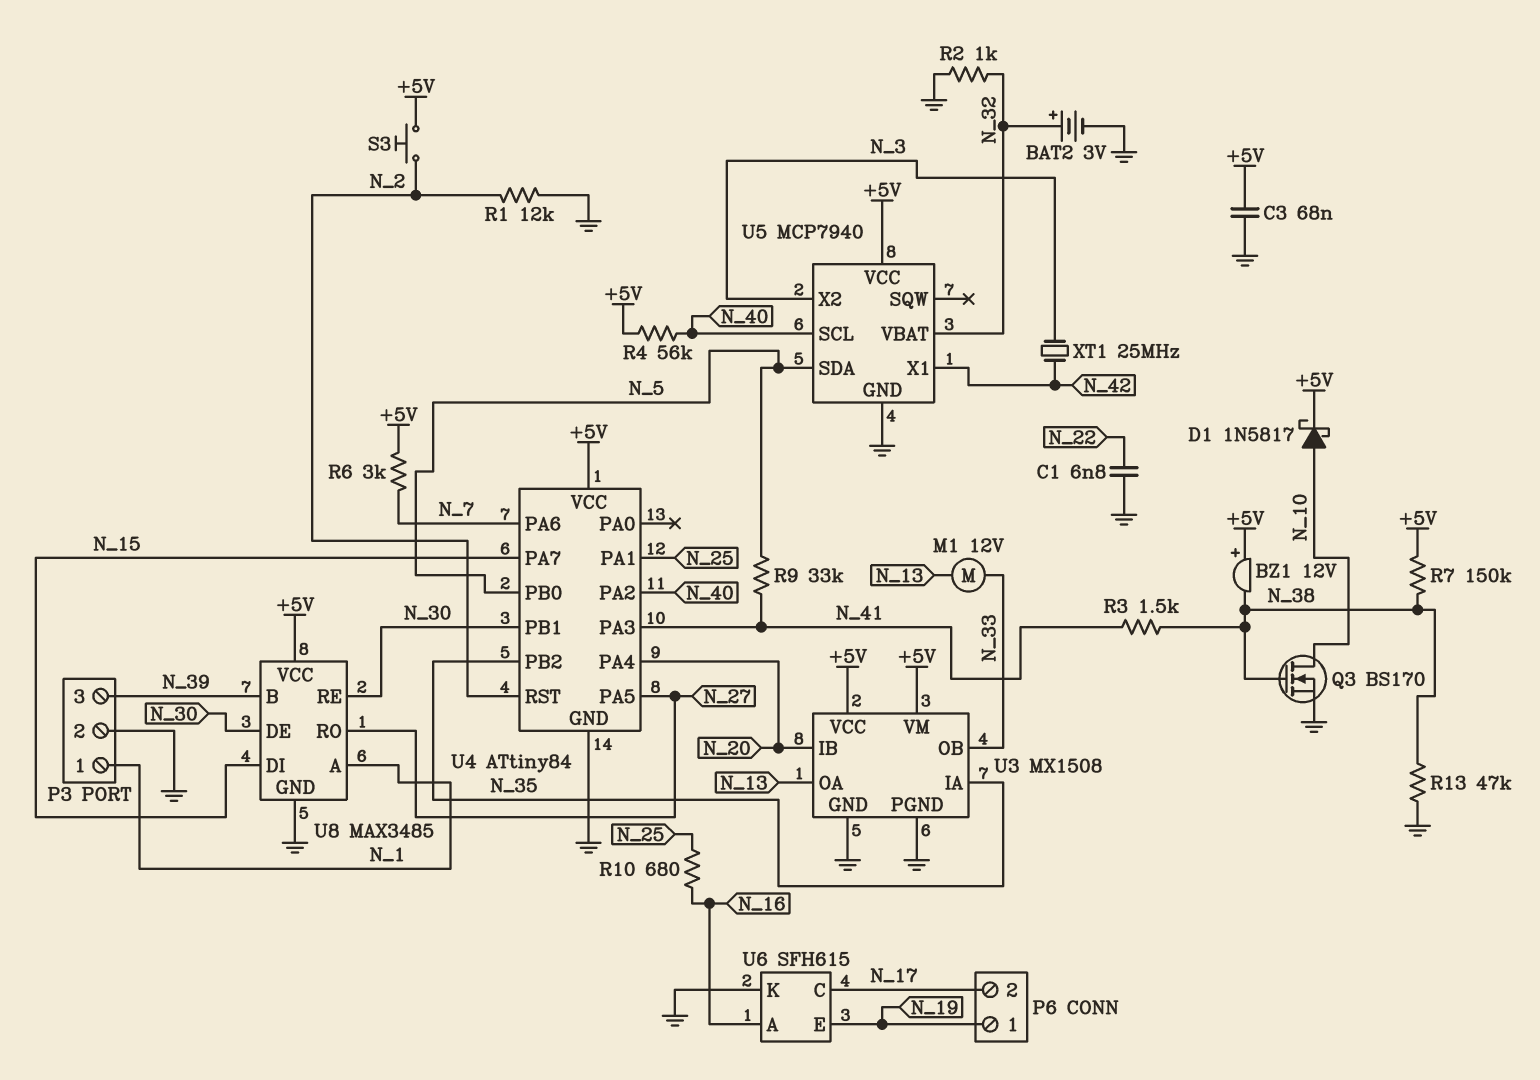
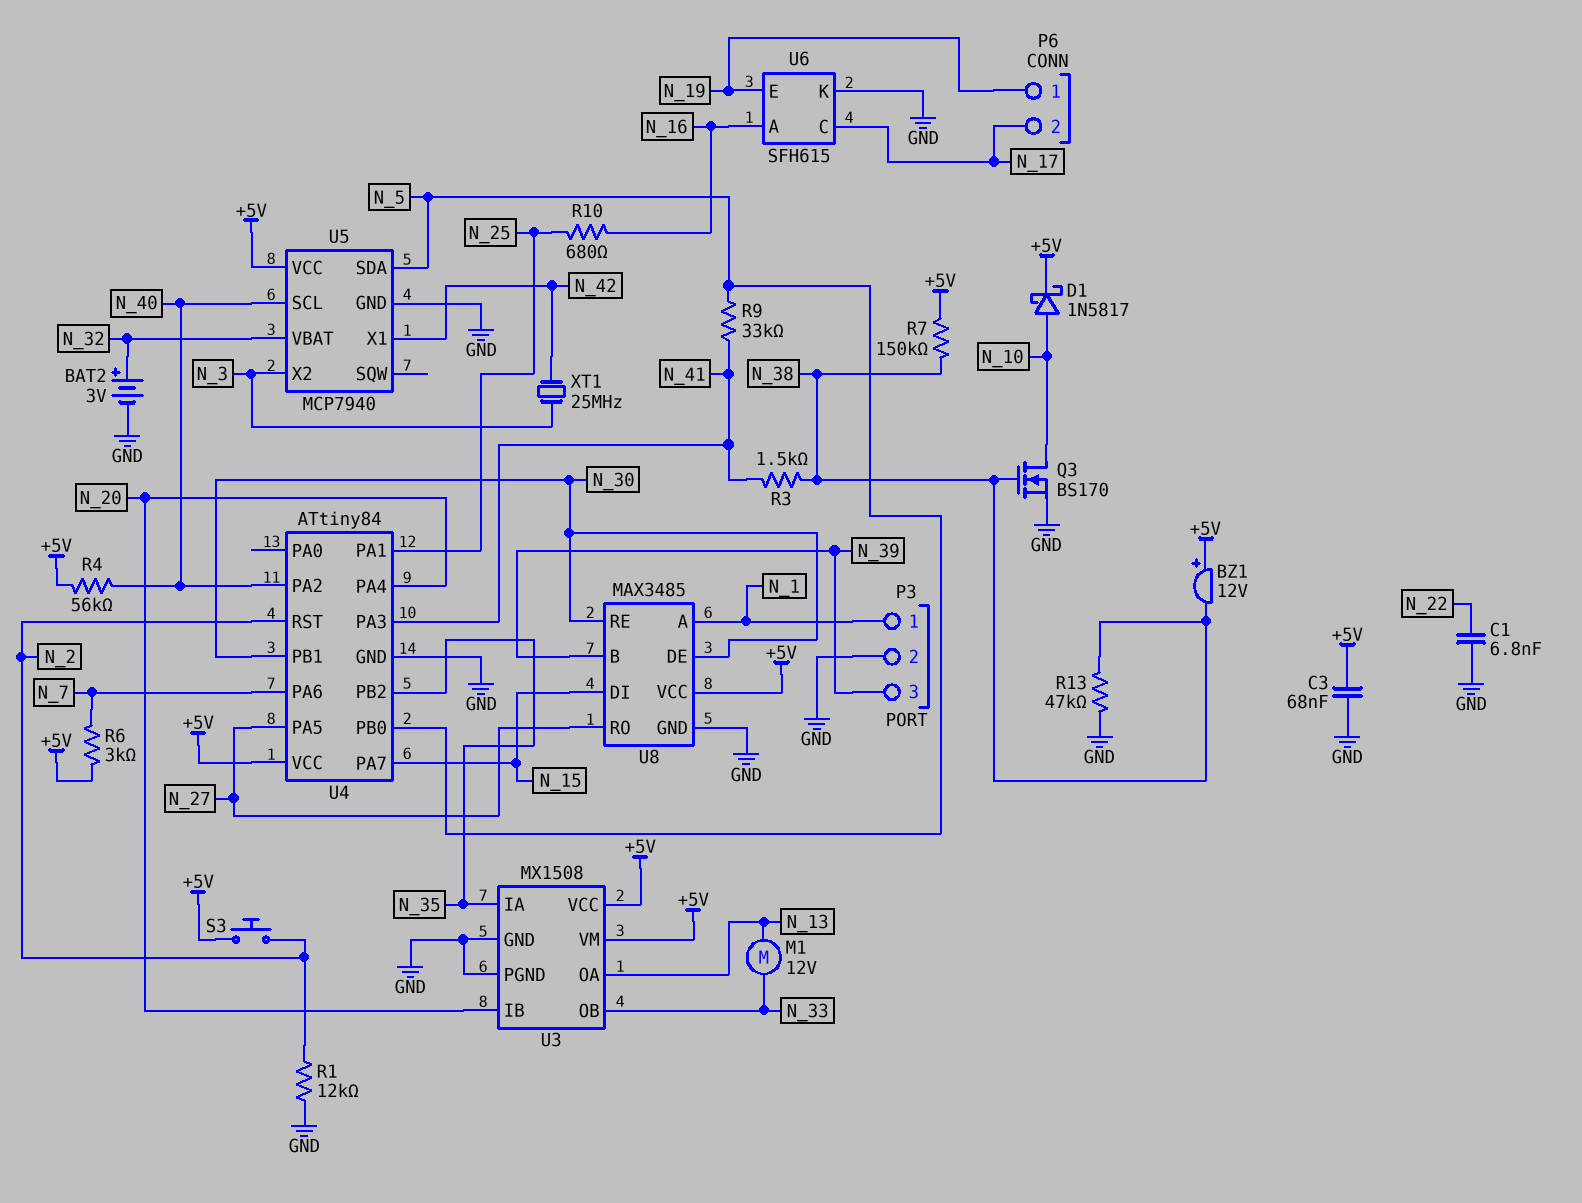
R2: 1k (GND, N_32) -> none

